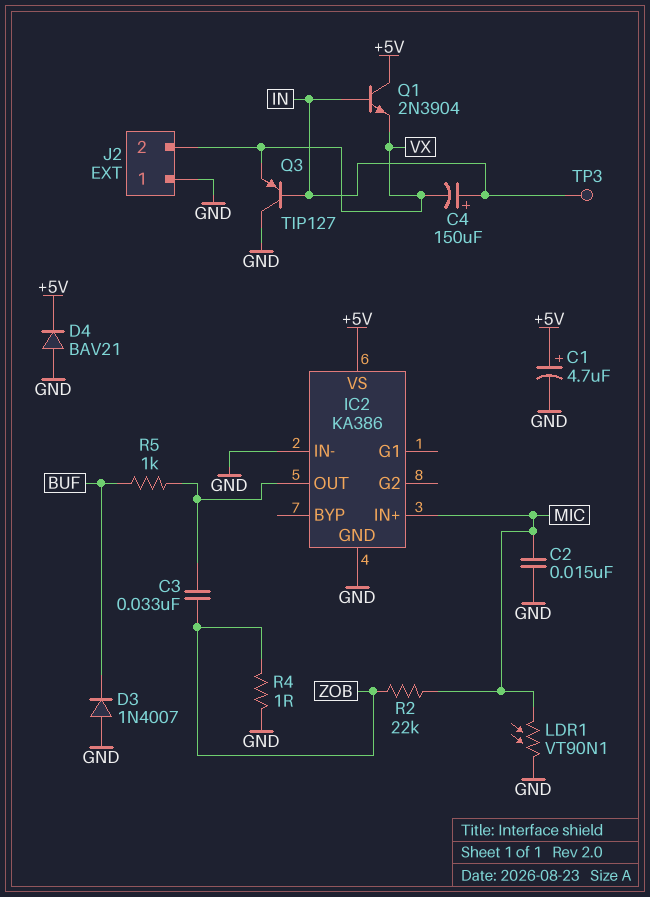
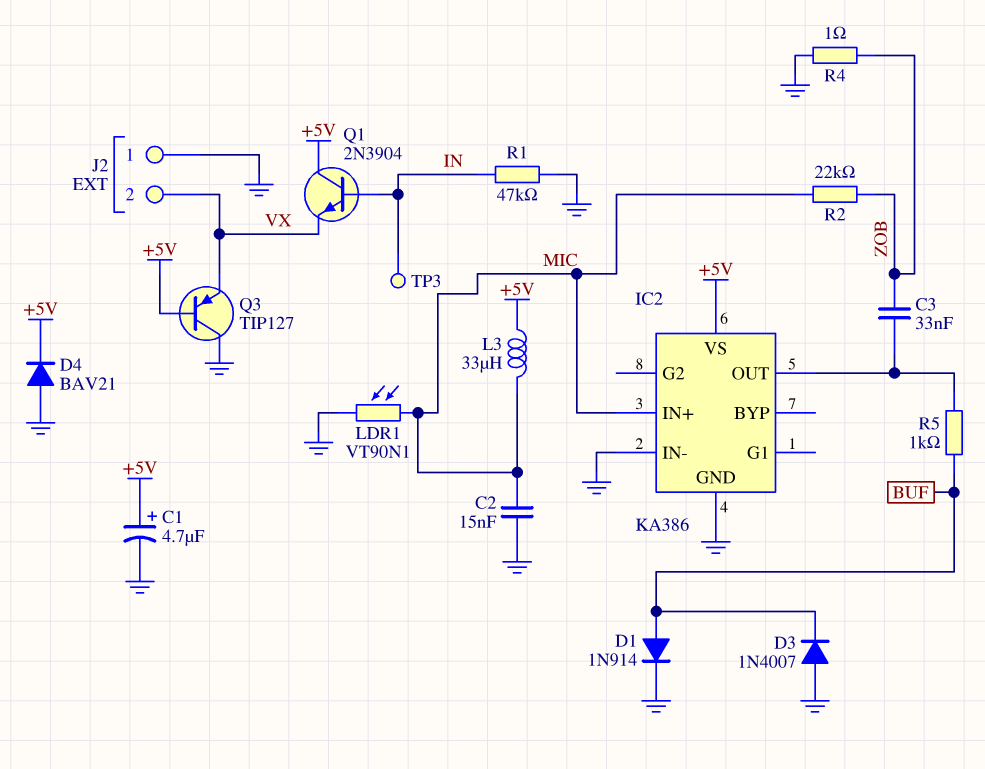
C4: 150uF (plus IN, minus VX) -> none
D1: none -> diode 1N914 (A BUF, K GND)
L3: none -> 33uH (+5V, MIC)
Q3: PNP TIP127 (B IN, C GND, E VX) -> PNP TIP127 (B +5V, C GND, E VX)
R1: none -> 47k (GND, IN)

